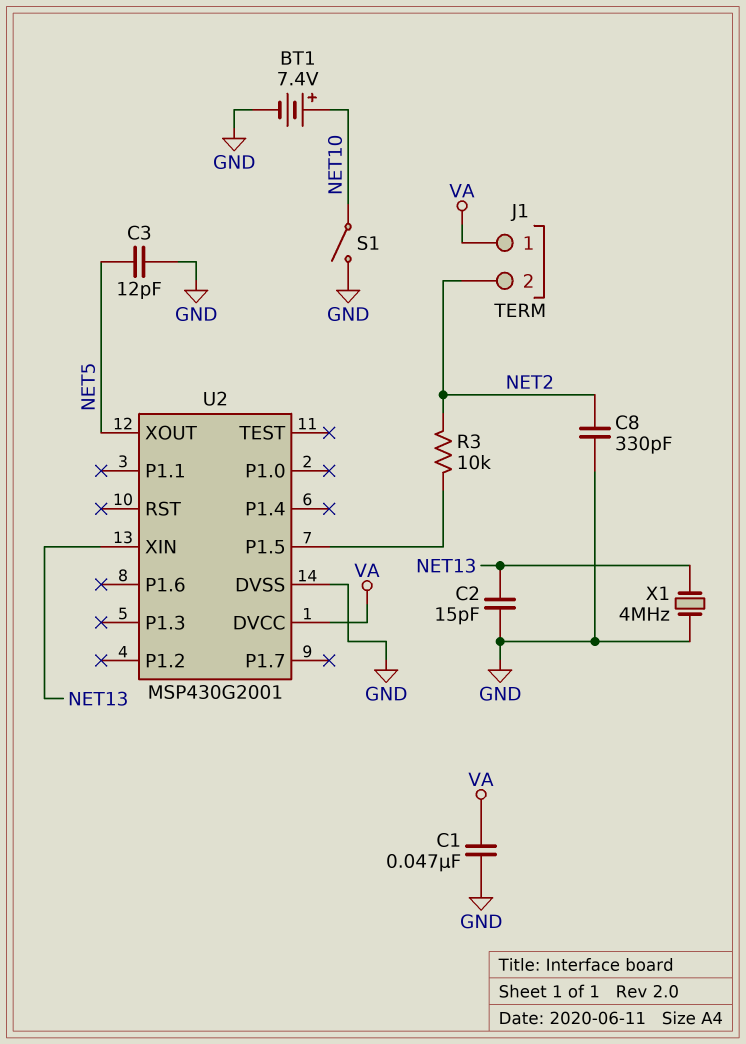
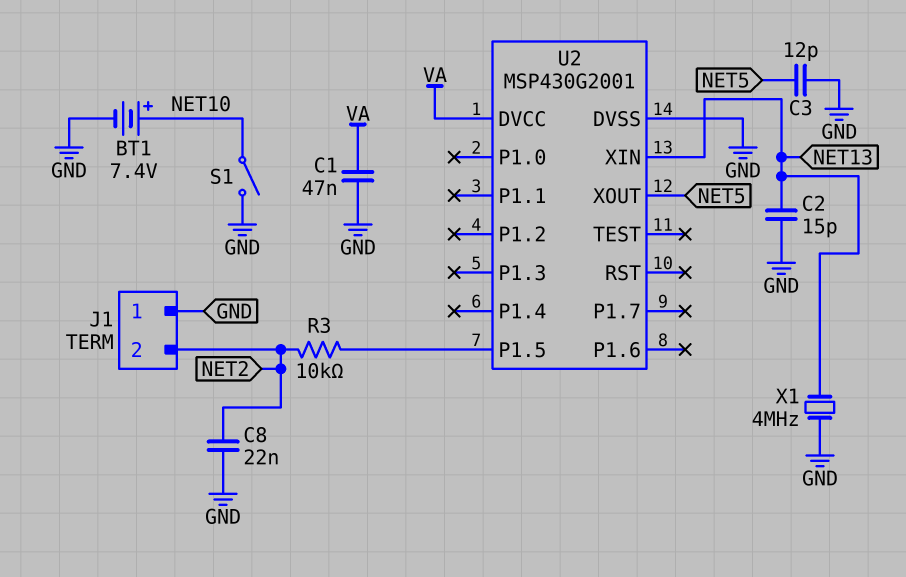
C8: 330pF (GND, NET2) -> 22nF (GND, NET2)
J1 pin 1: VA -> GND

